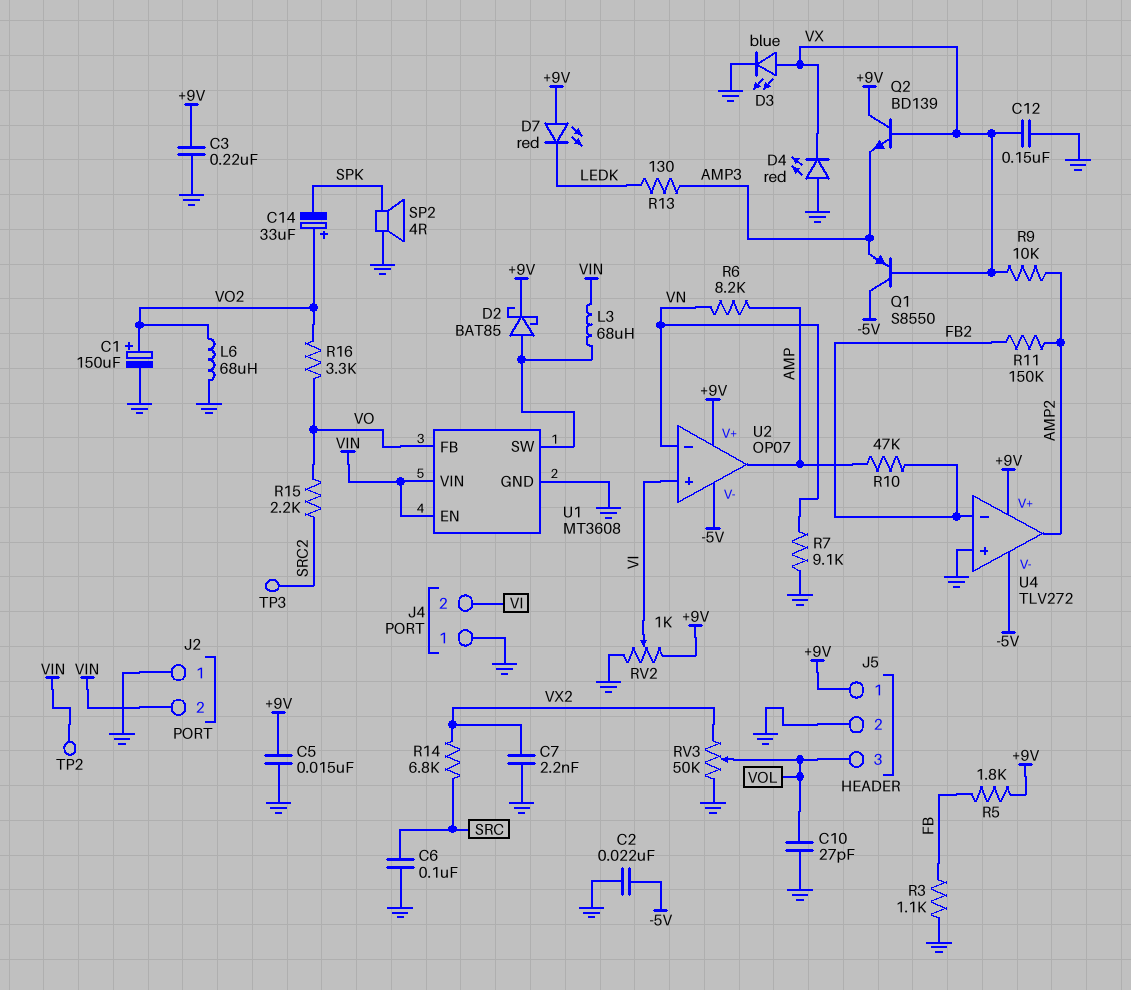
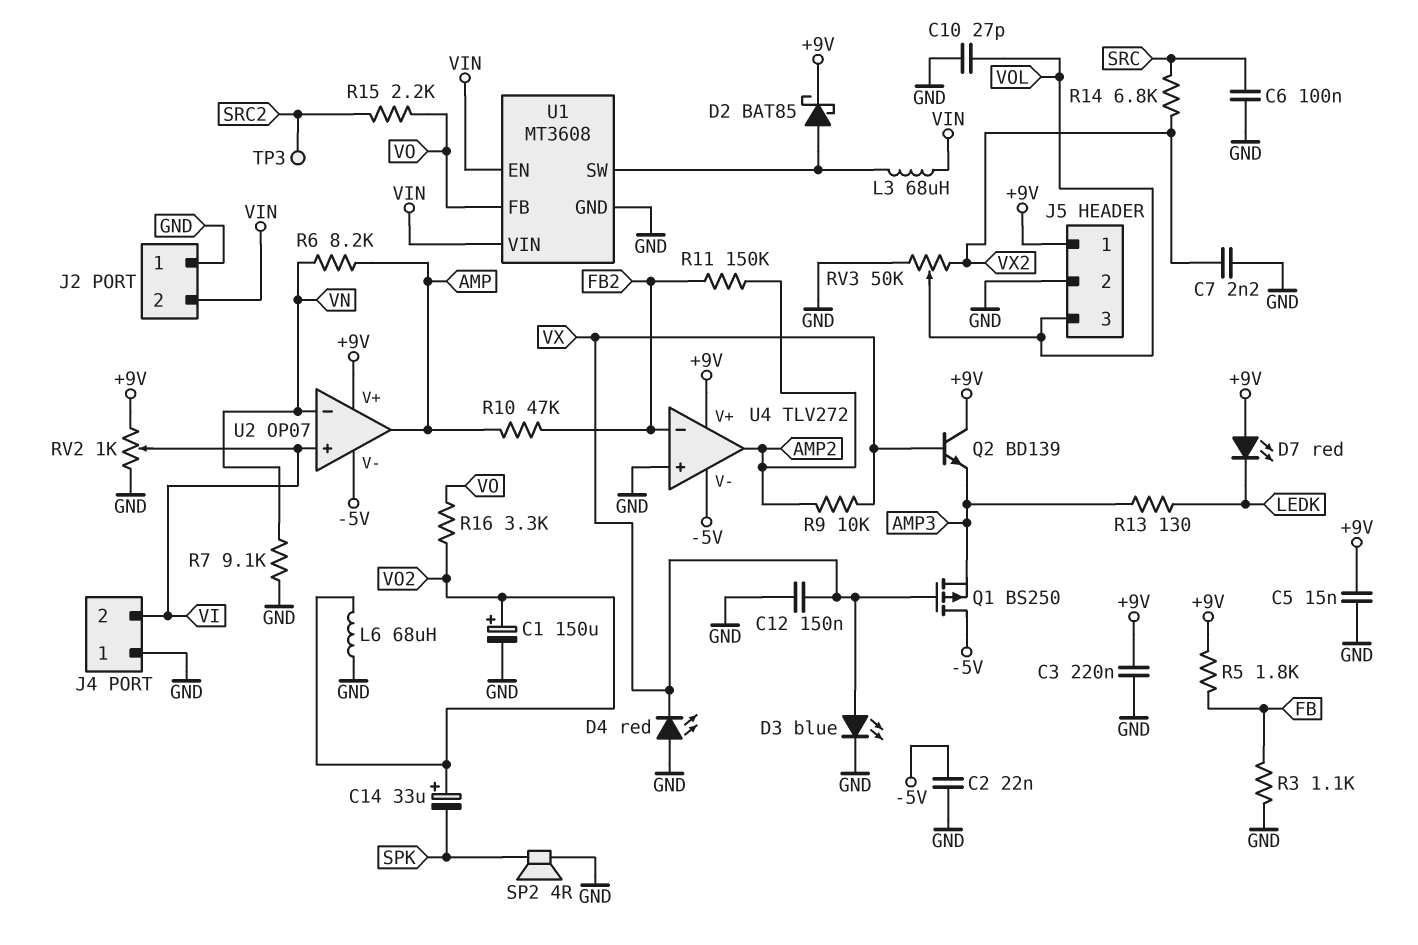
Q1: PNP S8550 (B VX, C -5V, E AMP3) -> PMOS BS250 (G VX, D -5V, S AMP3)
TP2: test point (VIN) -> none

